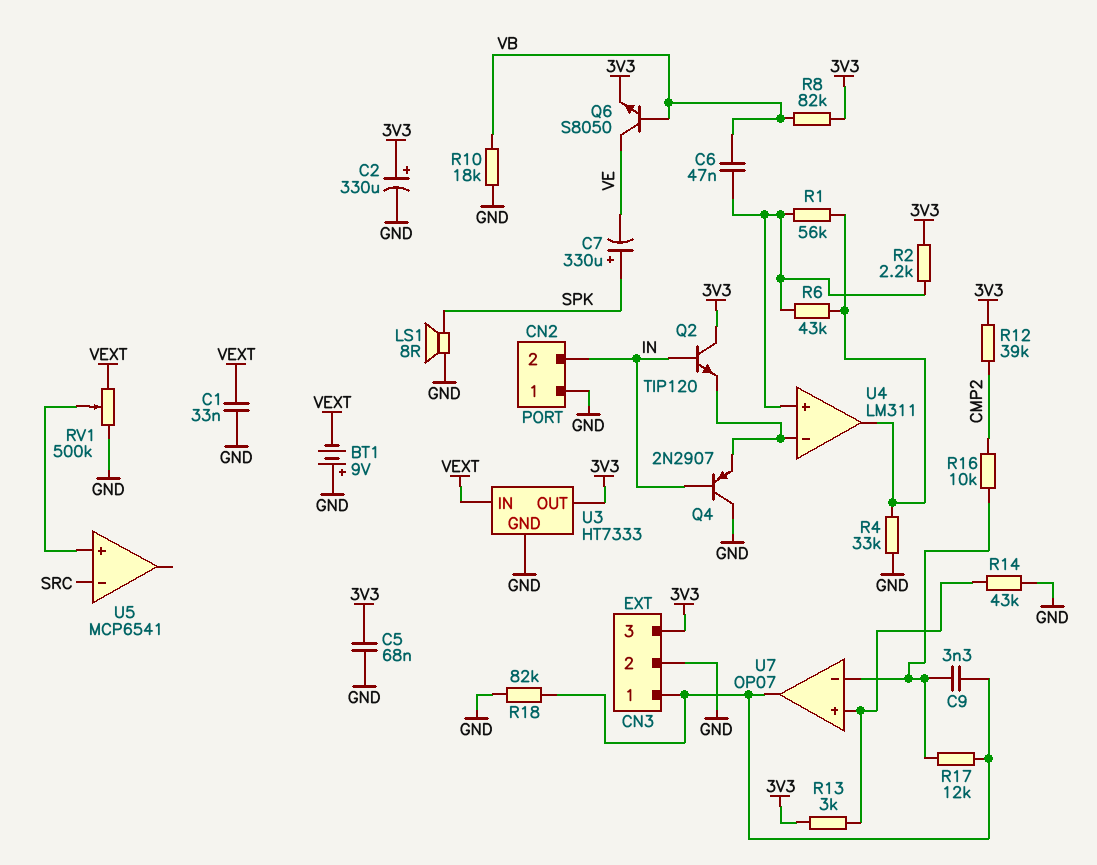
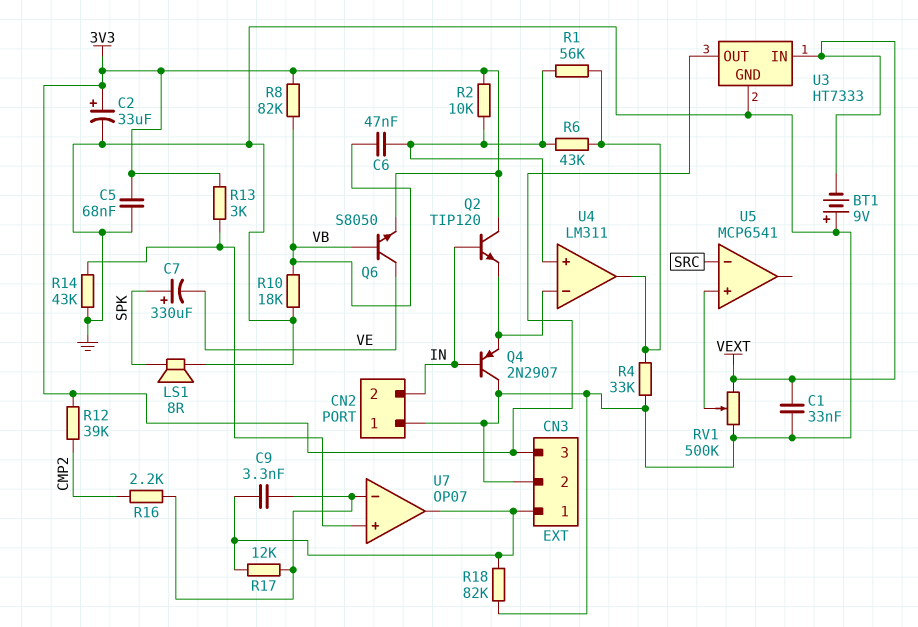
C2: 330uF (plus 3V3, minus GND) -> 33uF (plus 3V3, minus GND)
R2: 2.2k (3V3, U4/in+) -> 10k (3V3, U4/in+)
R16: 10k (CMP2, U7/in-) -> 2.2k (CMP2, U7/in-)

